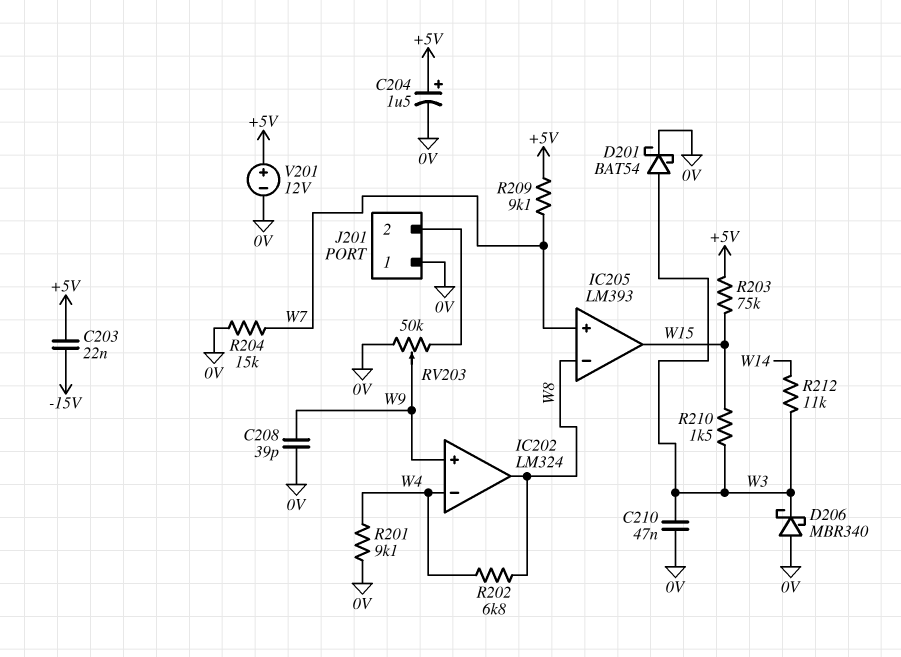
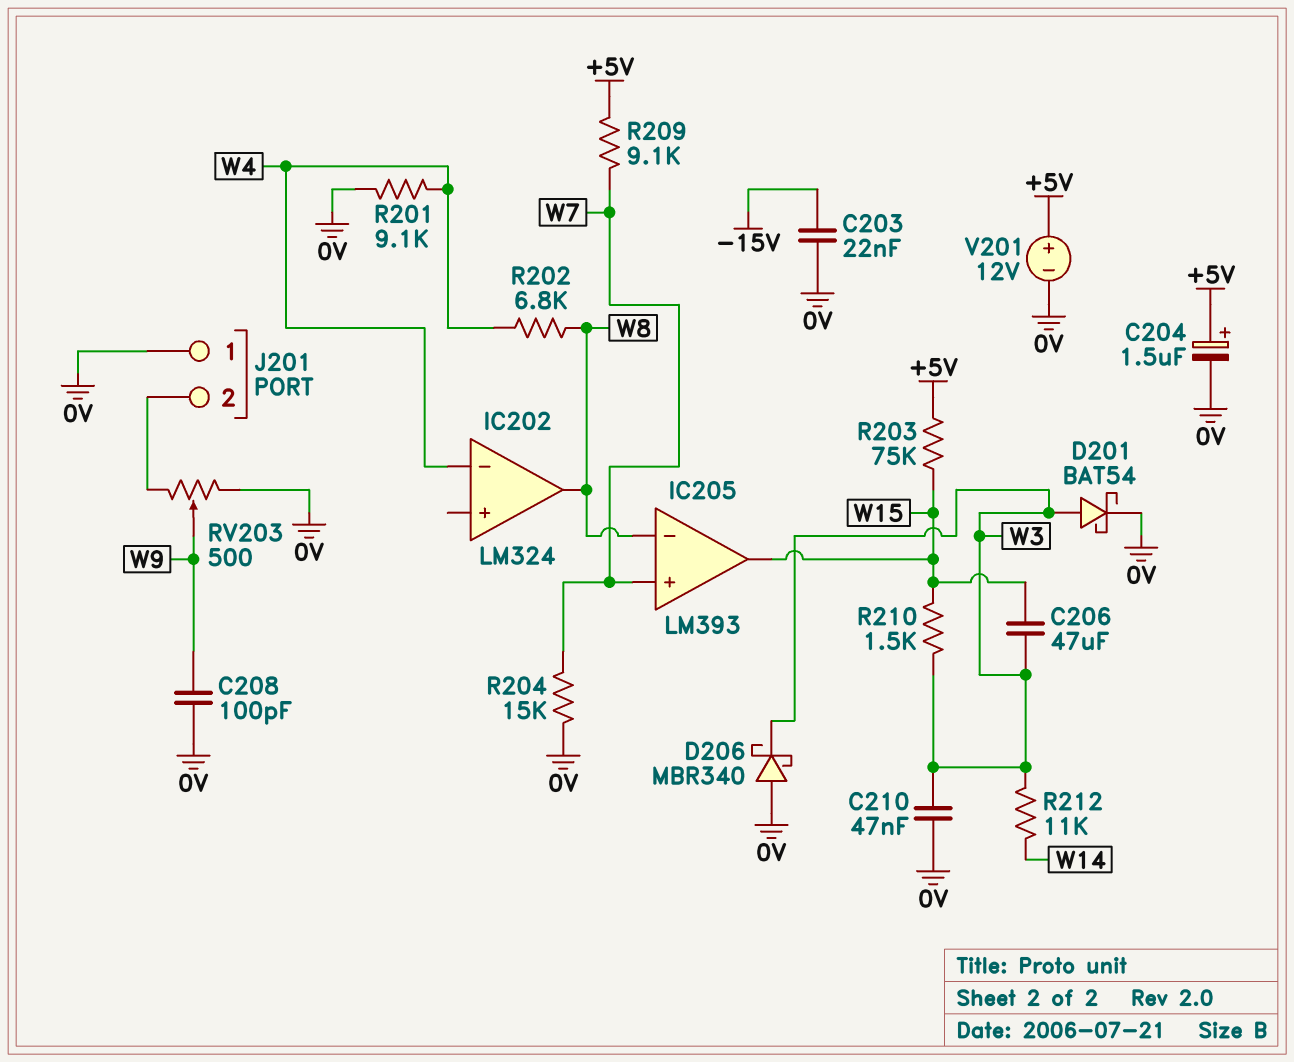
C203: 22nF (+5V, -15V) -> 22nF (-15V, 0V)
C206: none -> 47uF (W3, W15)
C208: 39pF (0V, W9) -> 100pF (0V, W9)
IC202 pin in+: W9 -> none
RV203: 50k (0V, J201/2, wiper W9) -> 500 (0V, J201/2, wiper W9)

